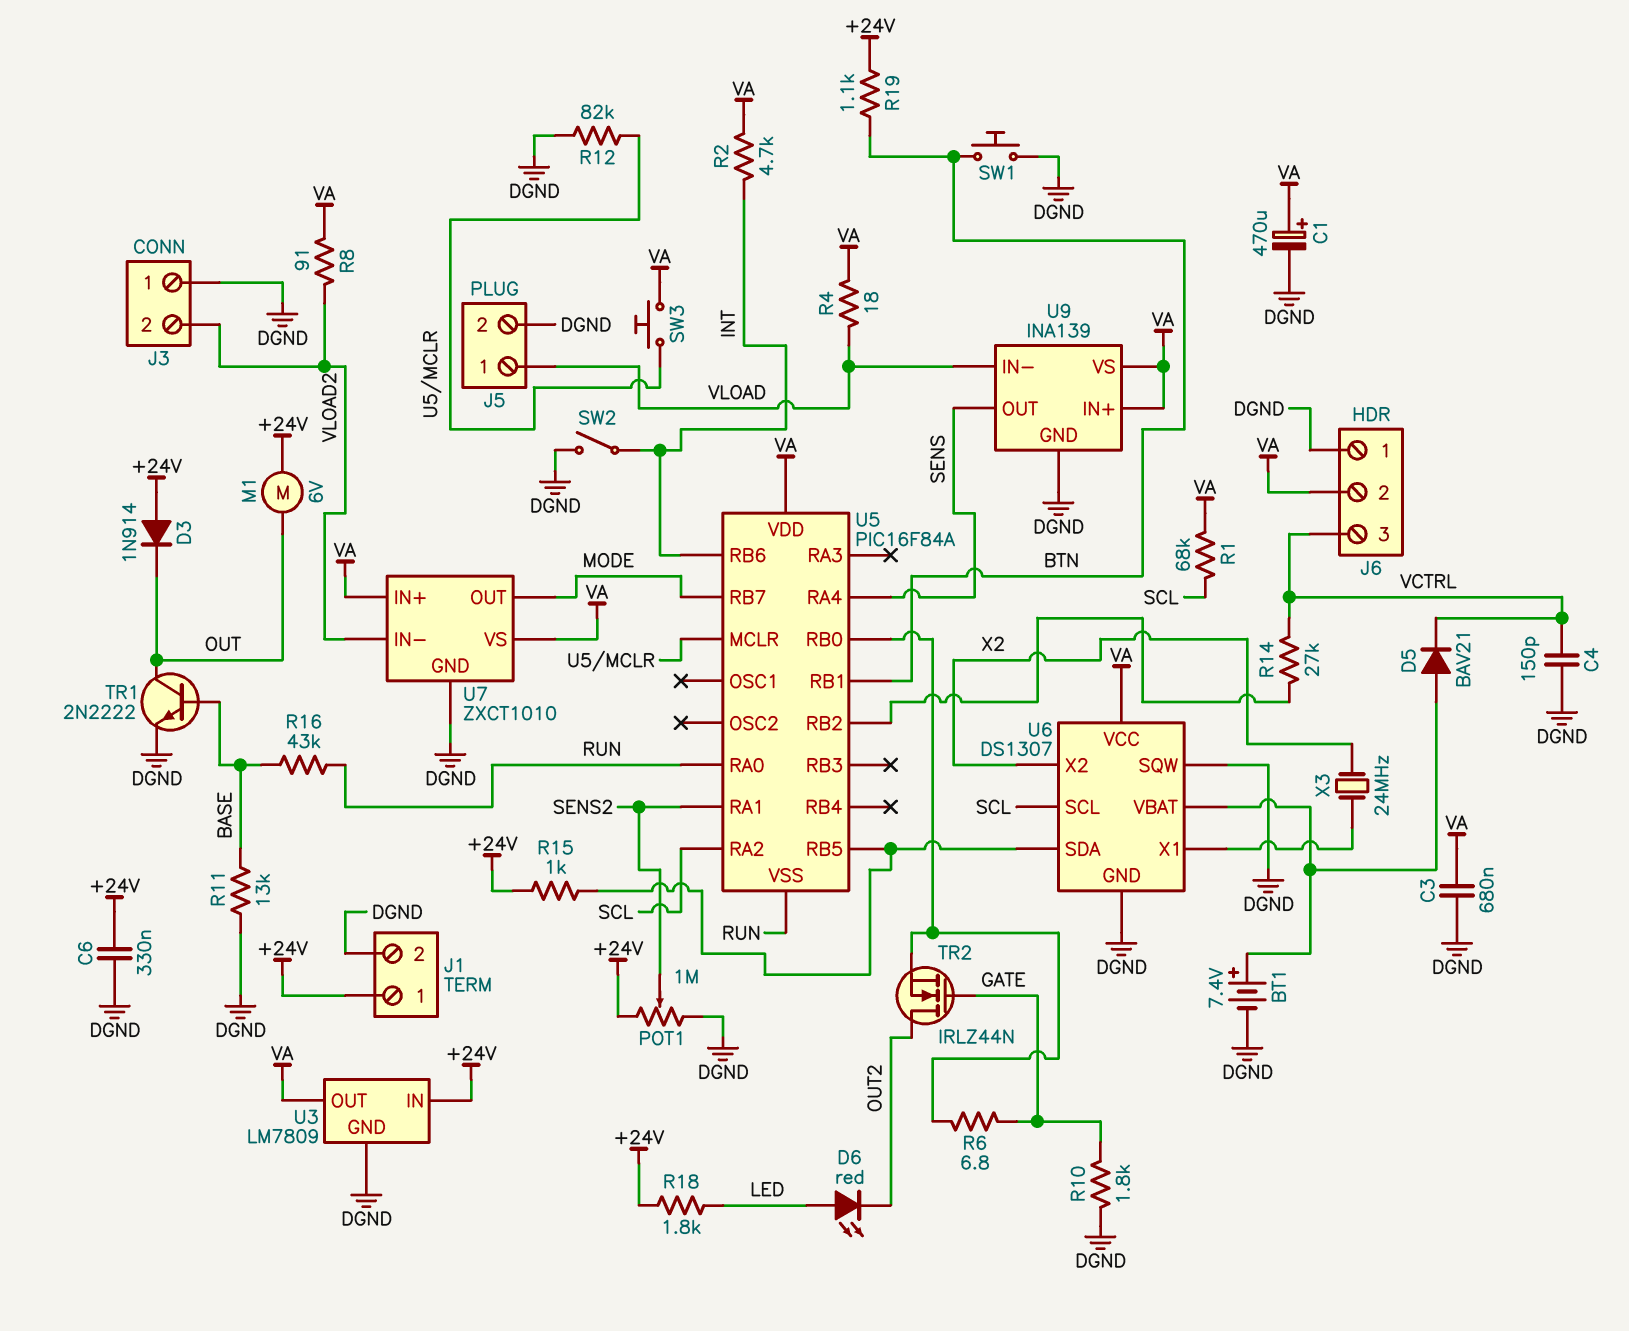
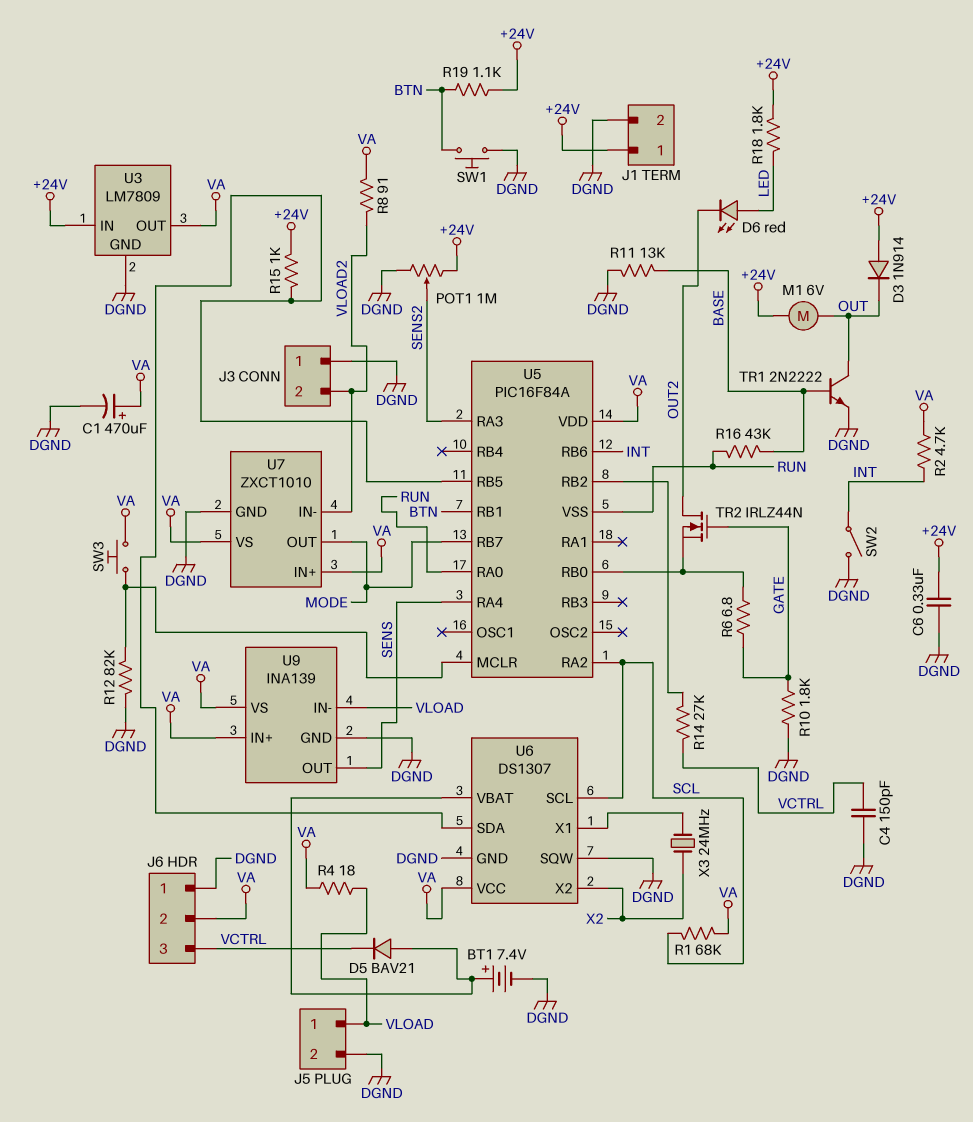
C3: 680nF (DGND, VA) -> none
U5 pin RA1: SENS2 -> none
U5 pin RA3: none -> SENS2

